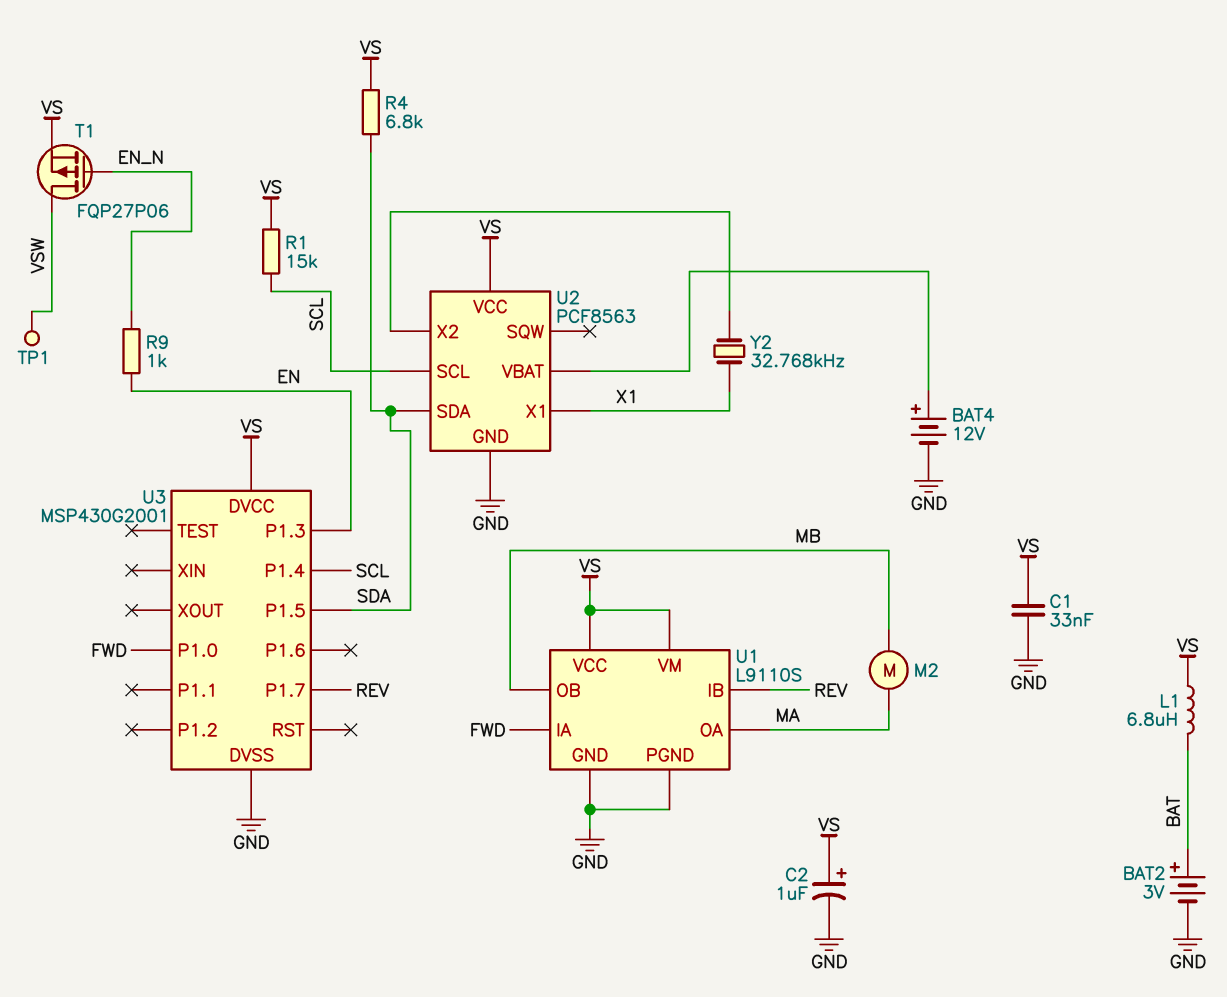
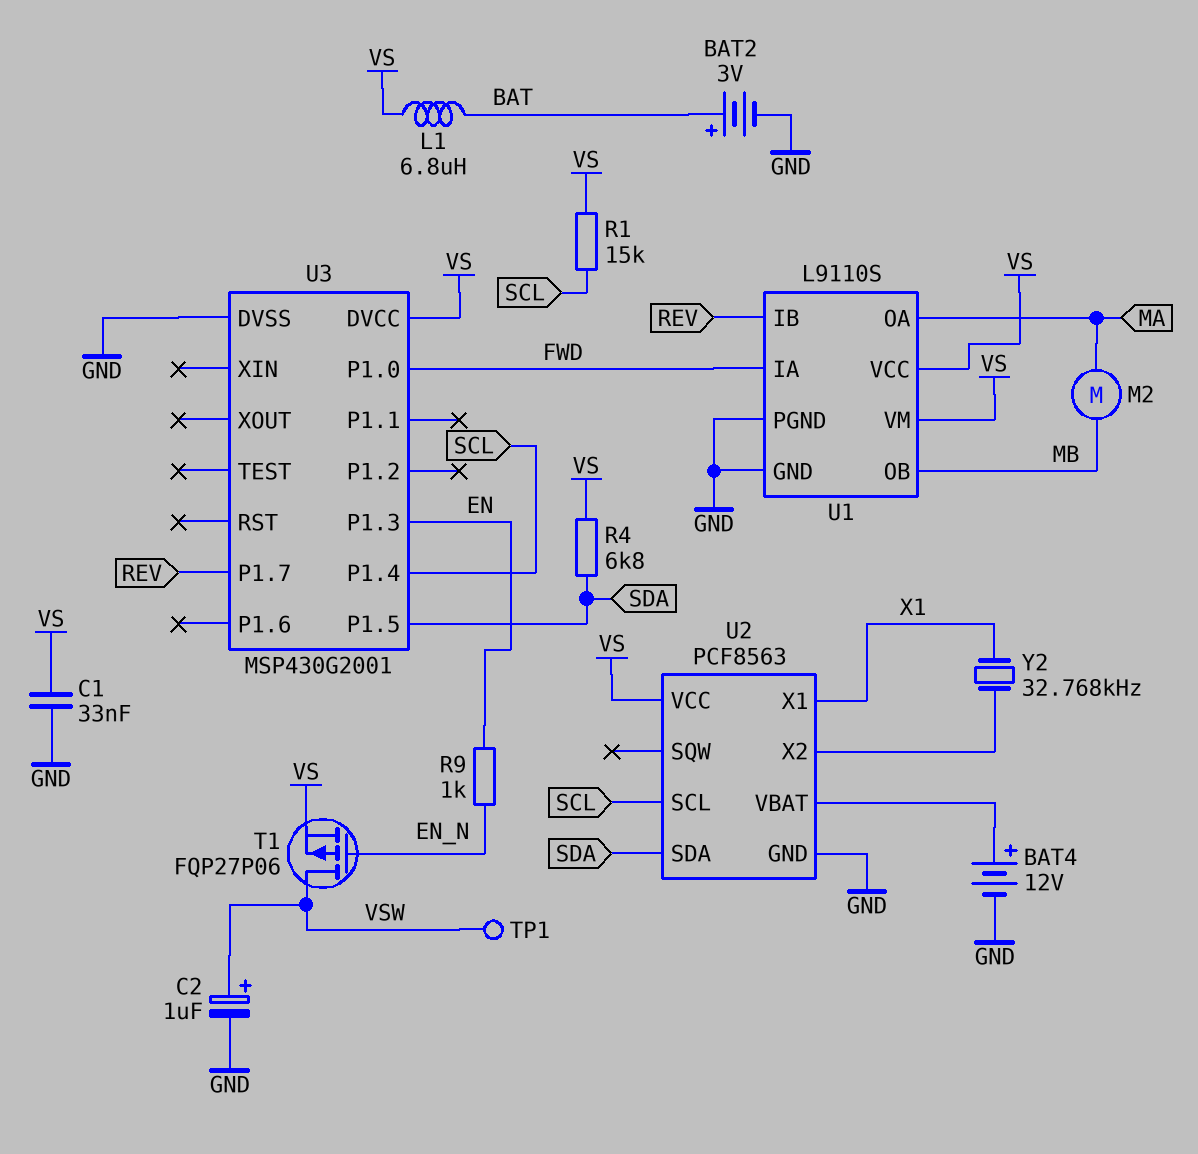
C2: 1uF (plus VS, minus GND) -> 1uF (plus VSW, minus GND)

